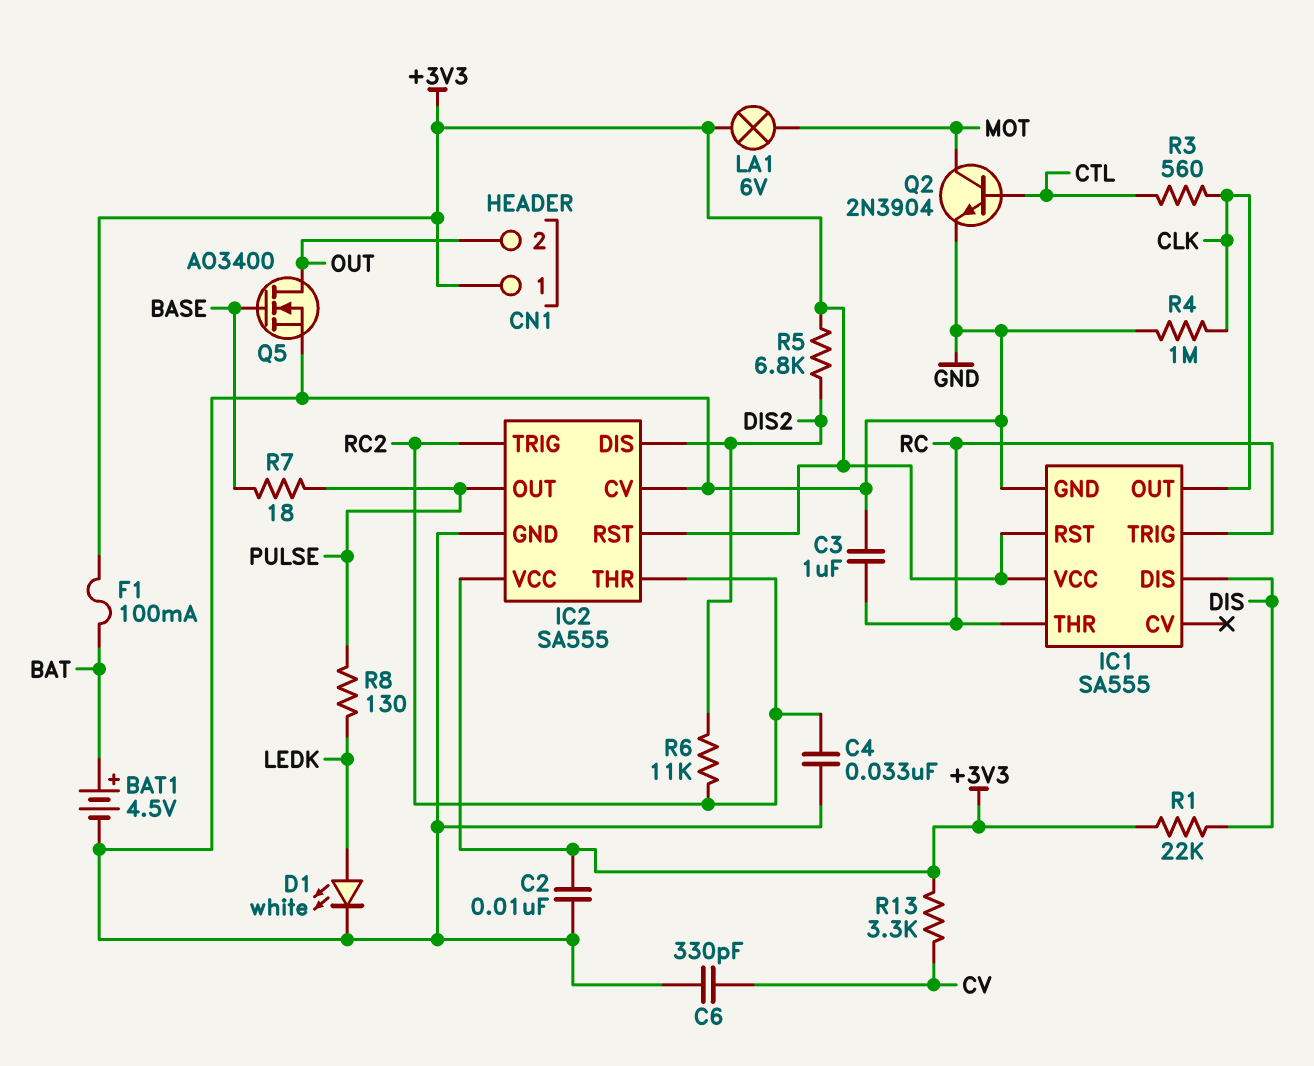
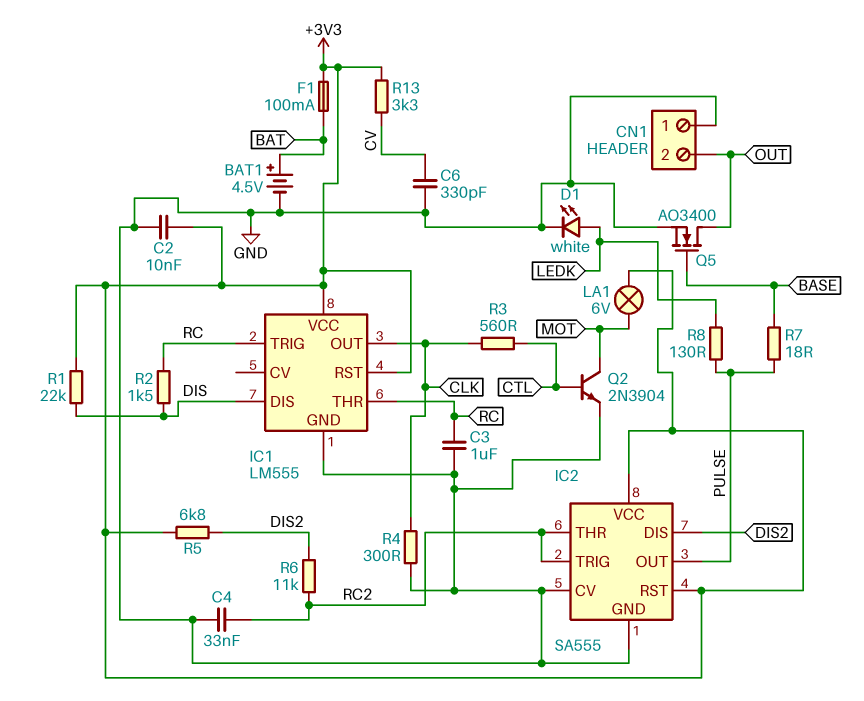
CN1 pin 1: +3V3 -> GND
IC1: SA555 -> LM555
R2: none -> 1.5k (DIS, RC)
R4: 1M (CLK, GND) -> 300 (CLK, GND)

